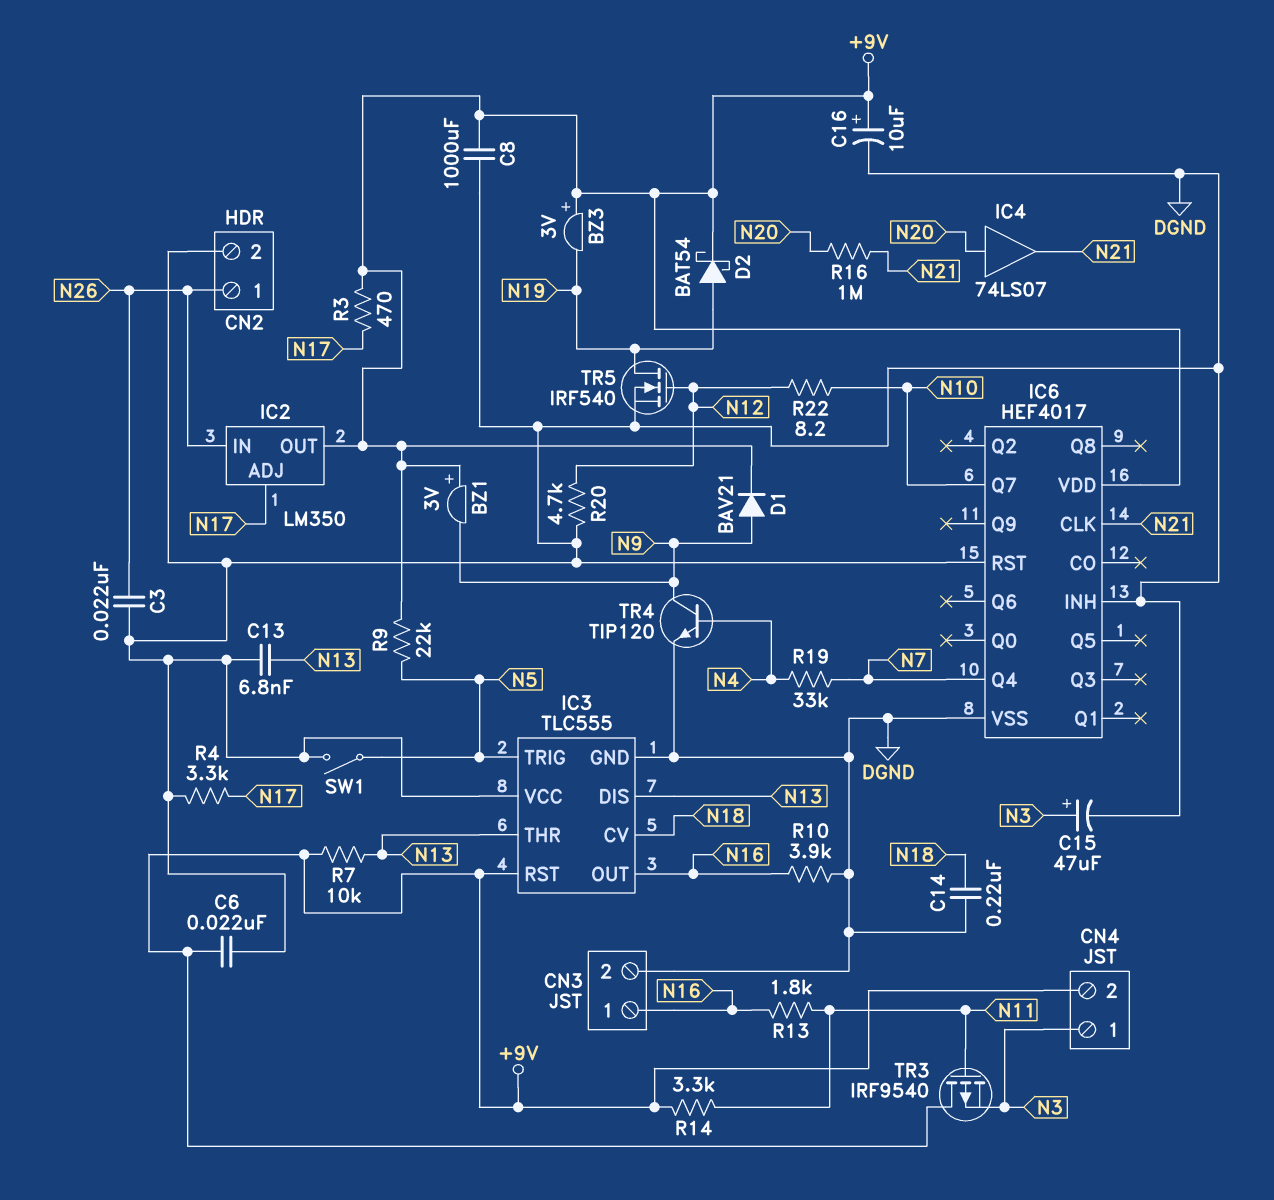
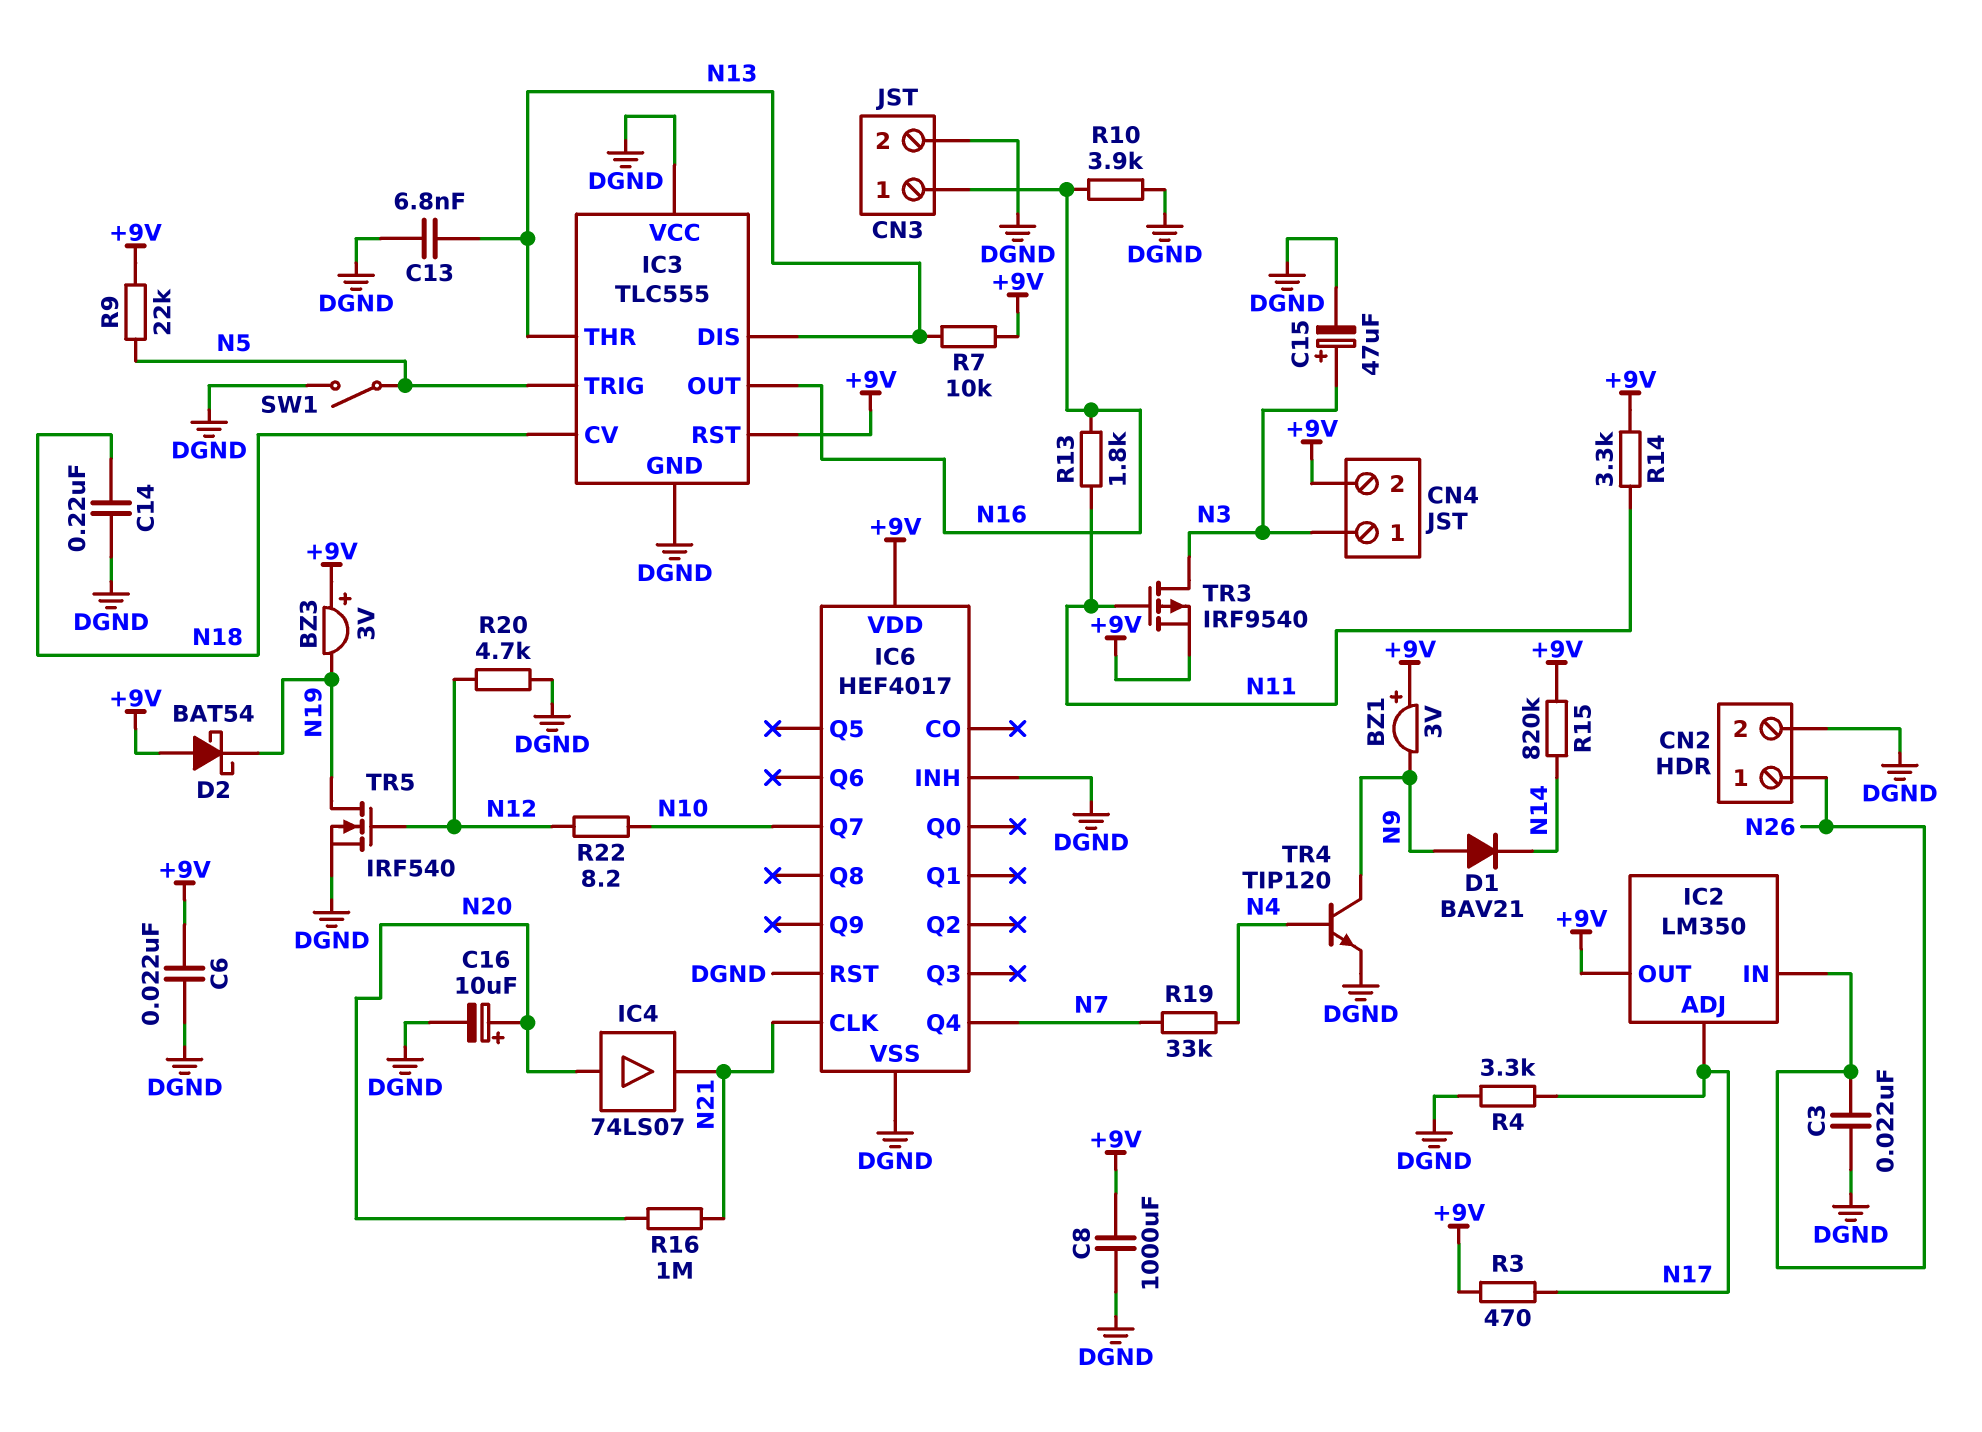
C16: 10uF (plus +9V, minus DGND) -> 10uF (plus N20, minus DGND)
D1: diode BAV21 (A N9, K +9V) -> diode BAV21 (A N9, K N14)
D2: schottky BAT54 (A N19, K +9V) -> schottky BAT54 (A +9V, K N19)
R15: none -> 820k (+9V, N14)
TR3: PMOS IRF9540 (G N11, D +9V, S N3) -> PMOS IRF9540 (G N11, D N3, S +9V)

